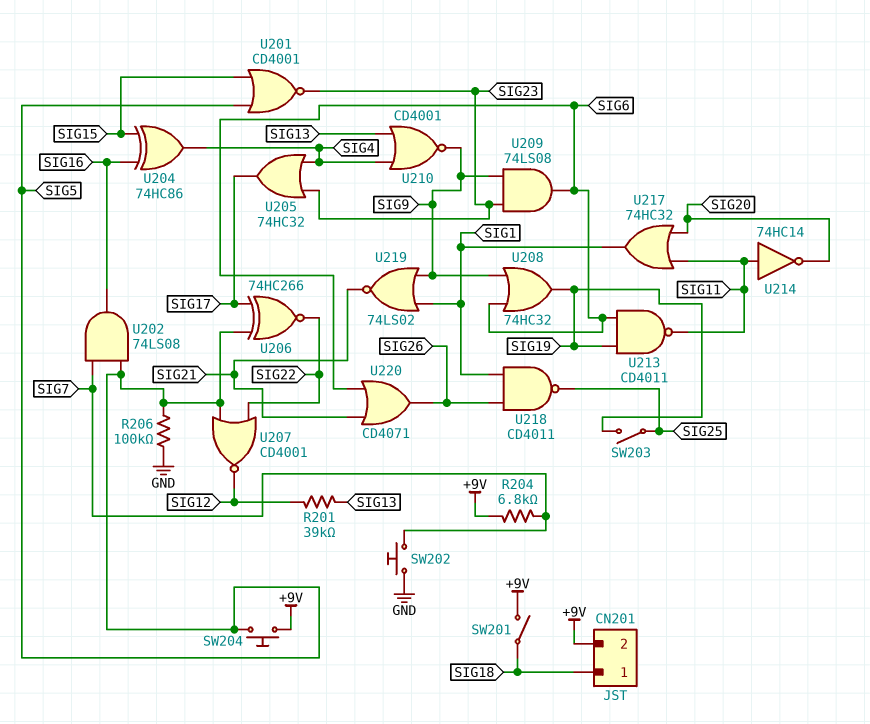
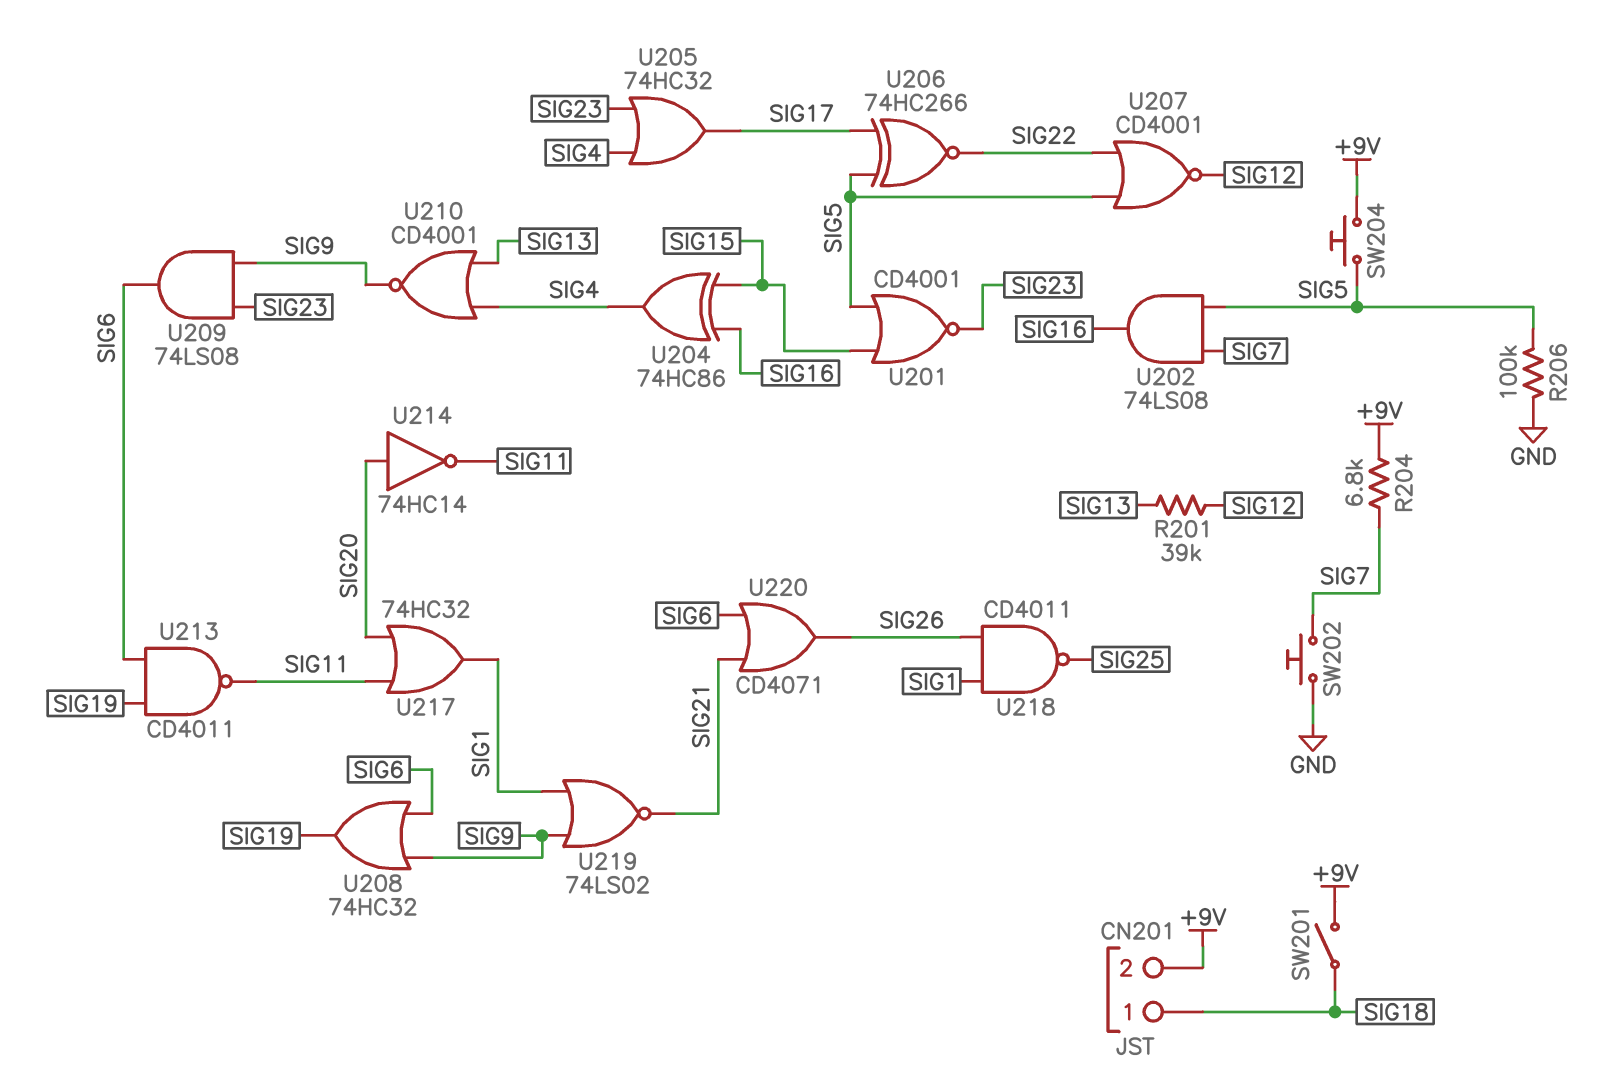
SW203: switch (SIG19, SIG25) -> none
U214: NOT 74HC14 (in SIG11, out SIG20) -> NOT 74HC14 (in SIG20, out SIG11)

